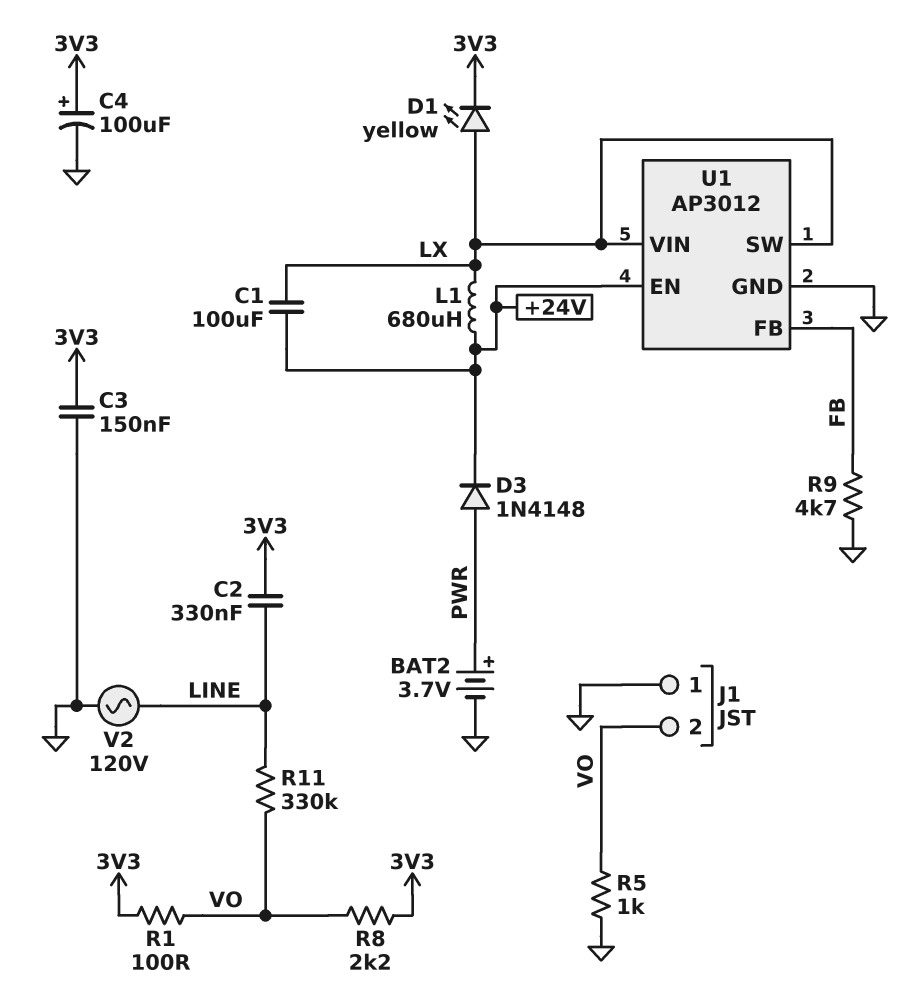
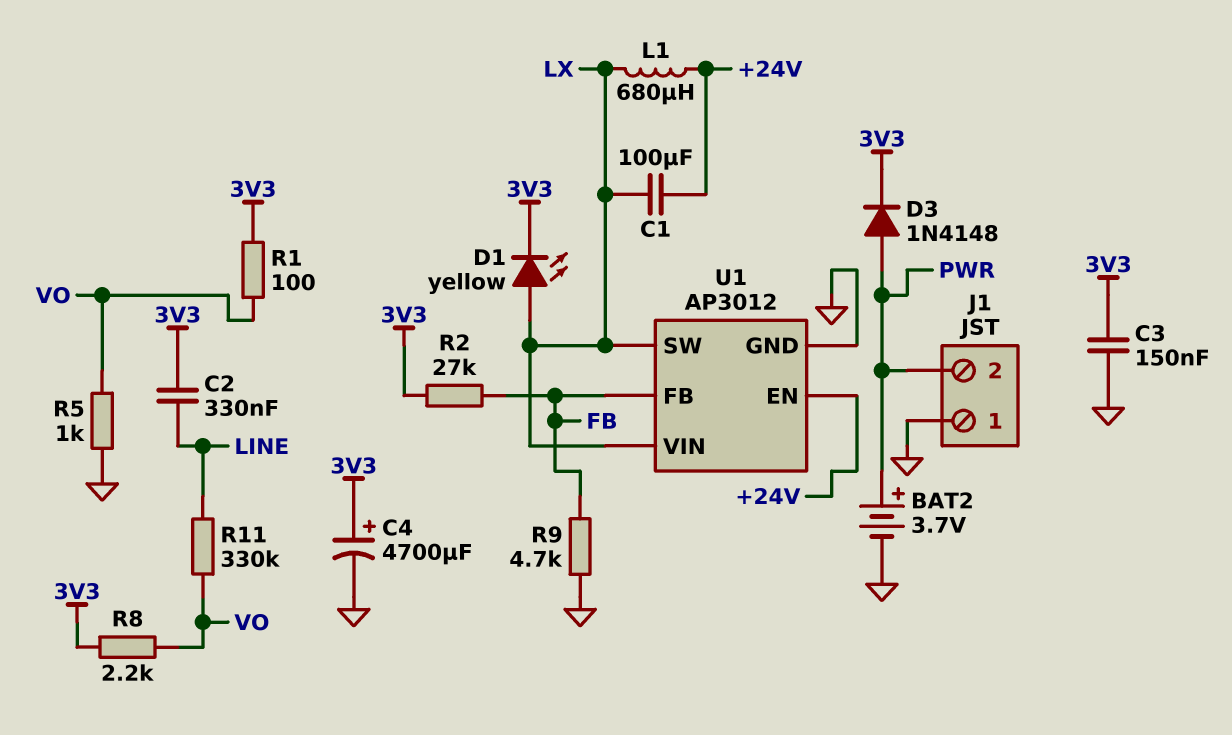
C4: 100uF (plus 3V3, minus GND) -> 4700uF (plus 3V3, minus GND)
D3: diode 1N4148 (A PWR, K +24V) -> diode 1N4148 (A PWR, K 3V3)
J1 pin 2: VO -> PWR
R2: none -> 27k (3V3, FB)
V2: AC 120V (GND, LINE) -> none

